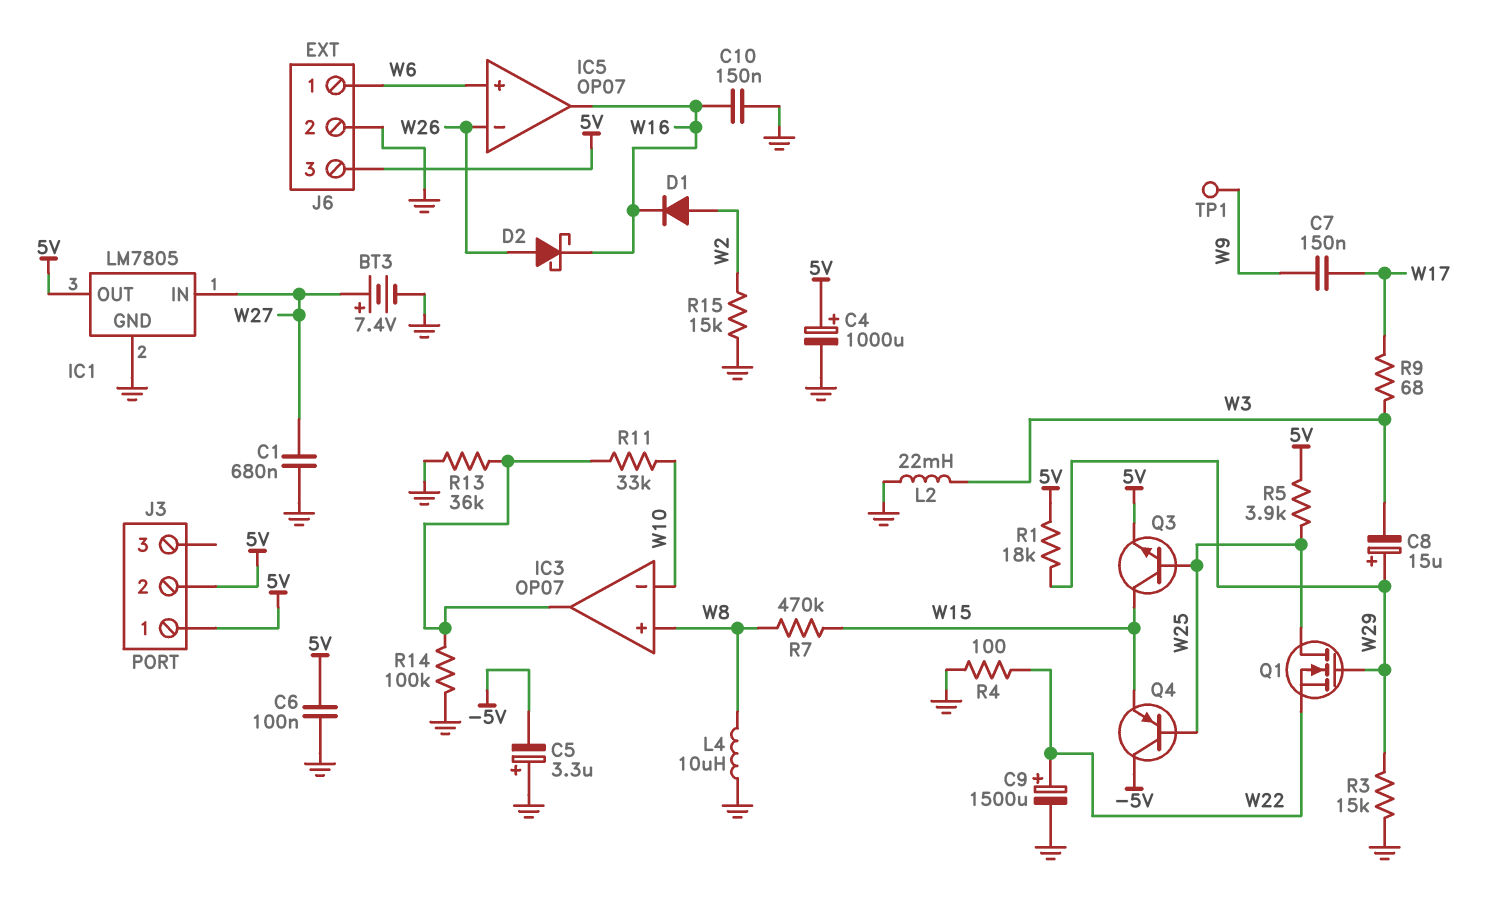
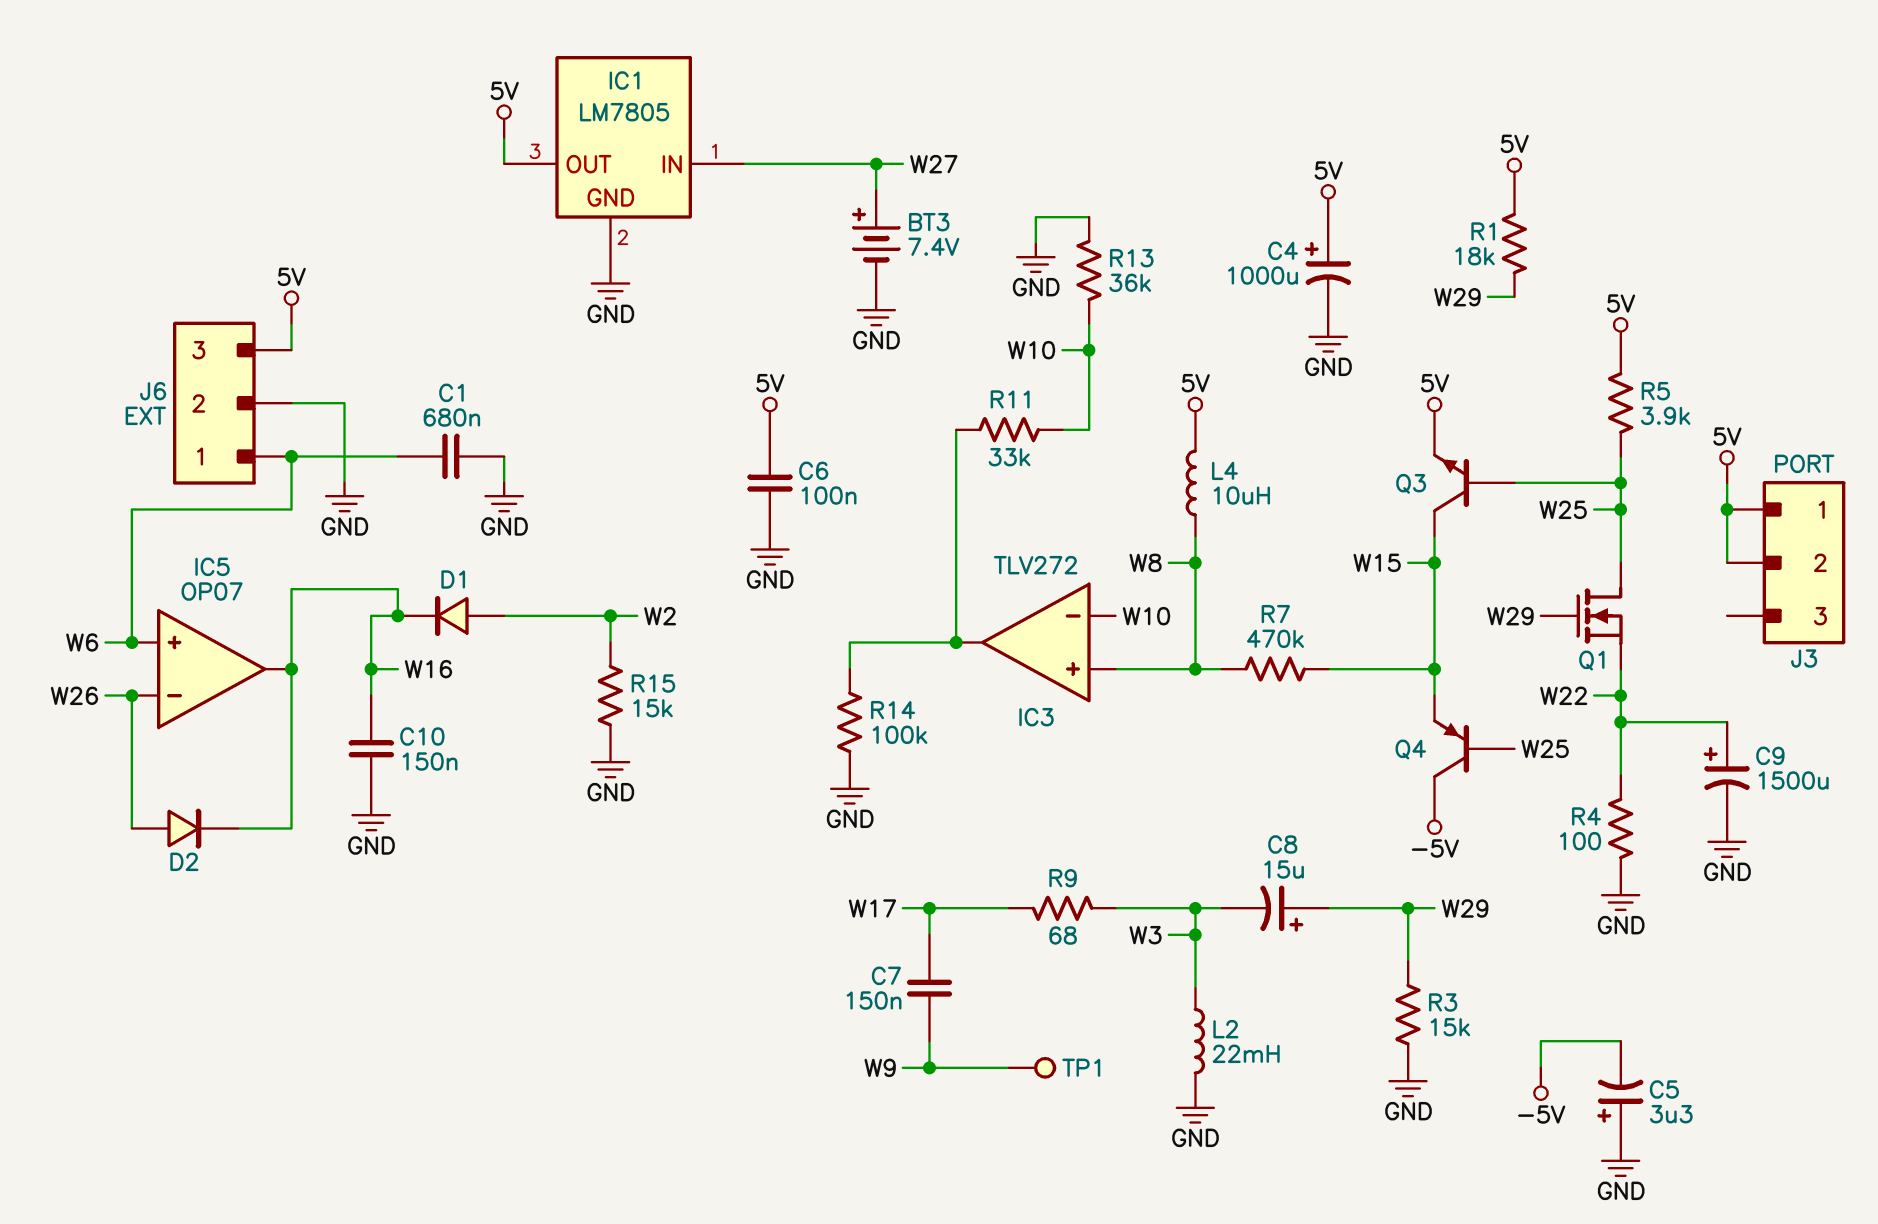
C1: 680nF (GND, W27) -> 680nF (GND, W6)
D2: schottky (A W26, K W16) -> diode (A W26, K W16)
IC3: OP07 -> TLV272
L4: 10uH (GND, W8) -> 10uH (5V, W8)
R13: 36k (GND, IC3/out) -> 36k (GND, W10)

